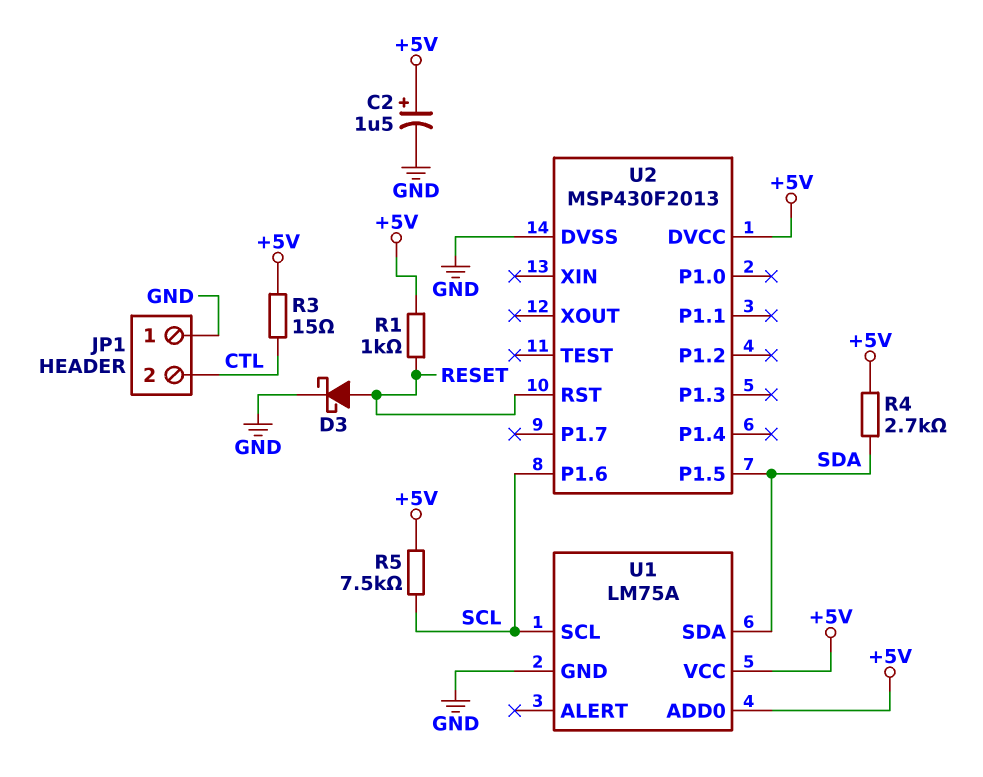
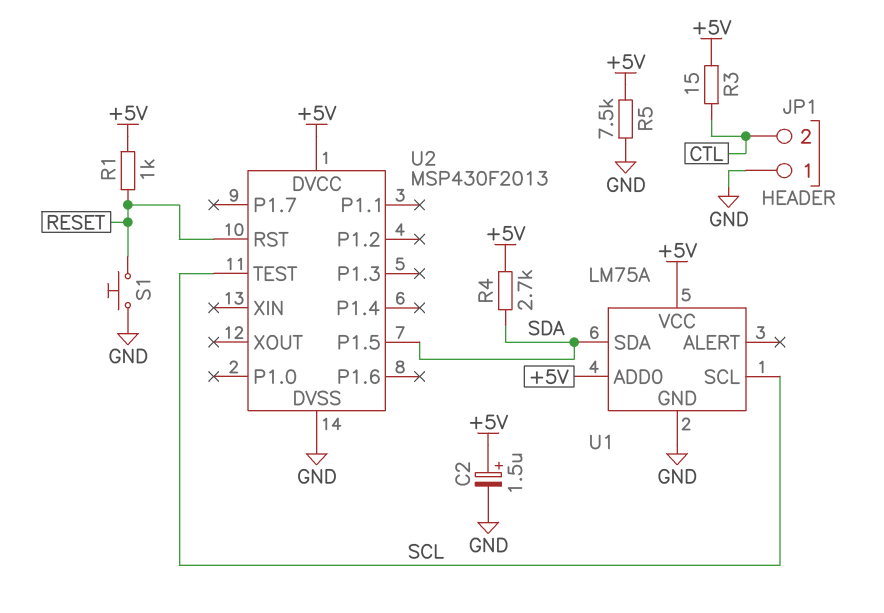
D3: schottky (A RESET, K GND) -> none
R5: 7.5k (+5V, SCL) -> 7.5k (+5V, GND)
S1: none -> button (GND, RESET)
U2 pin P1.6: SCL -> none
U2 pin TEST: none -> SCL

